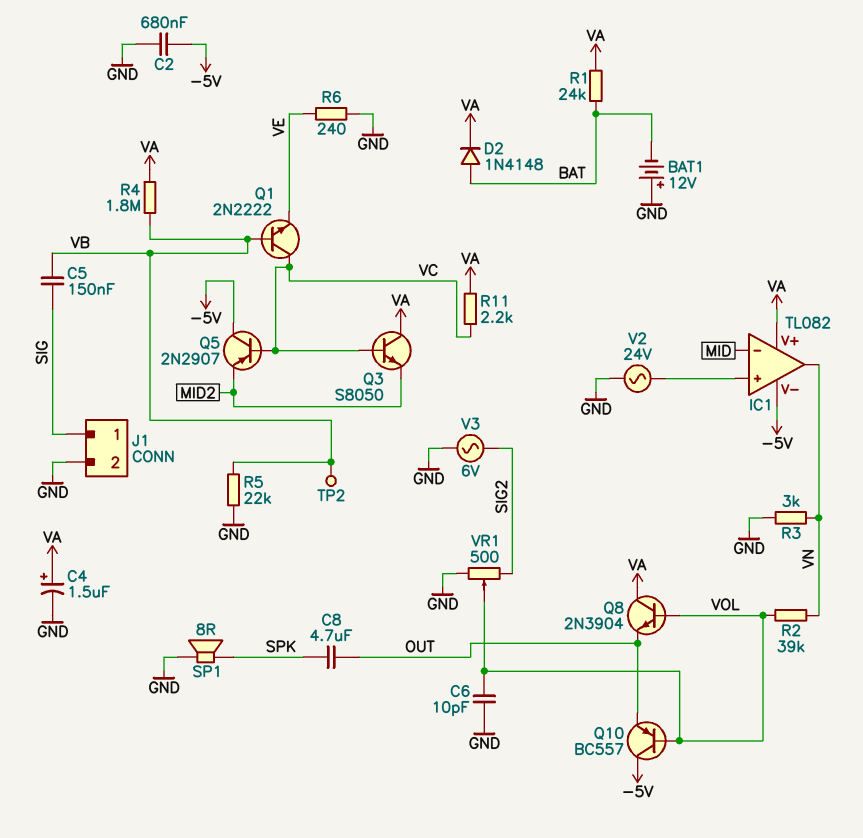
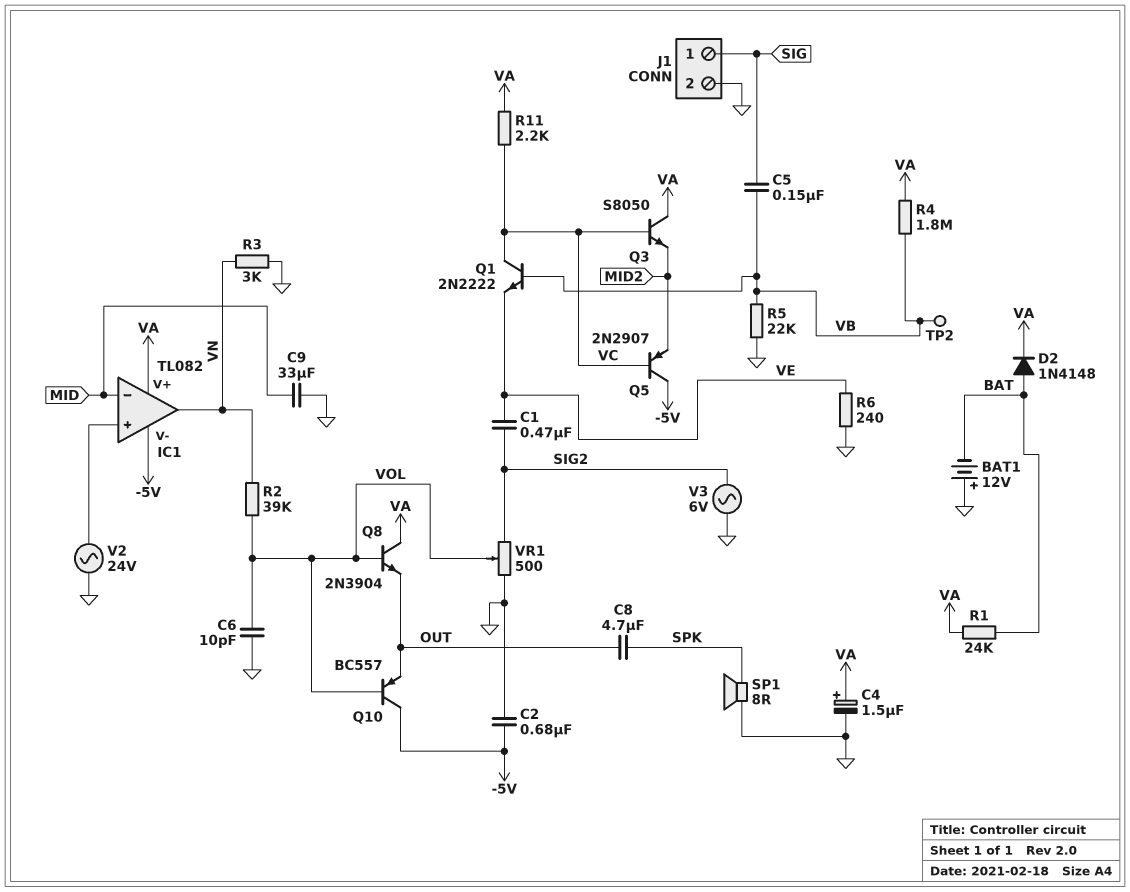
C1: none -> 470nF (SIG2, VE)
C9: none -> 33uF (GND, MID)

